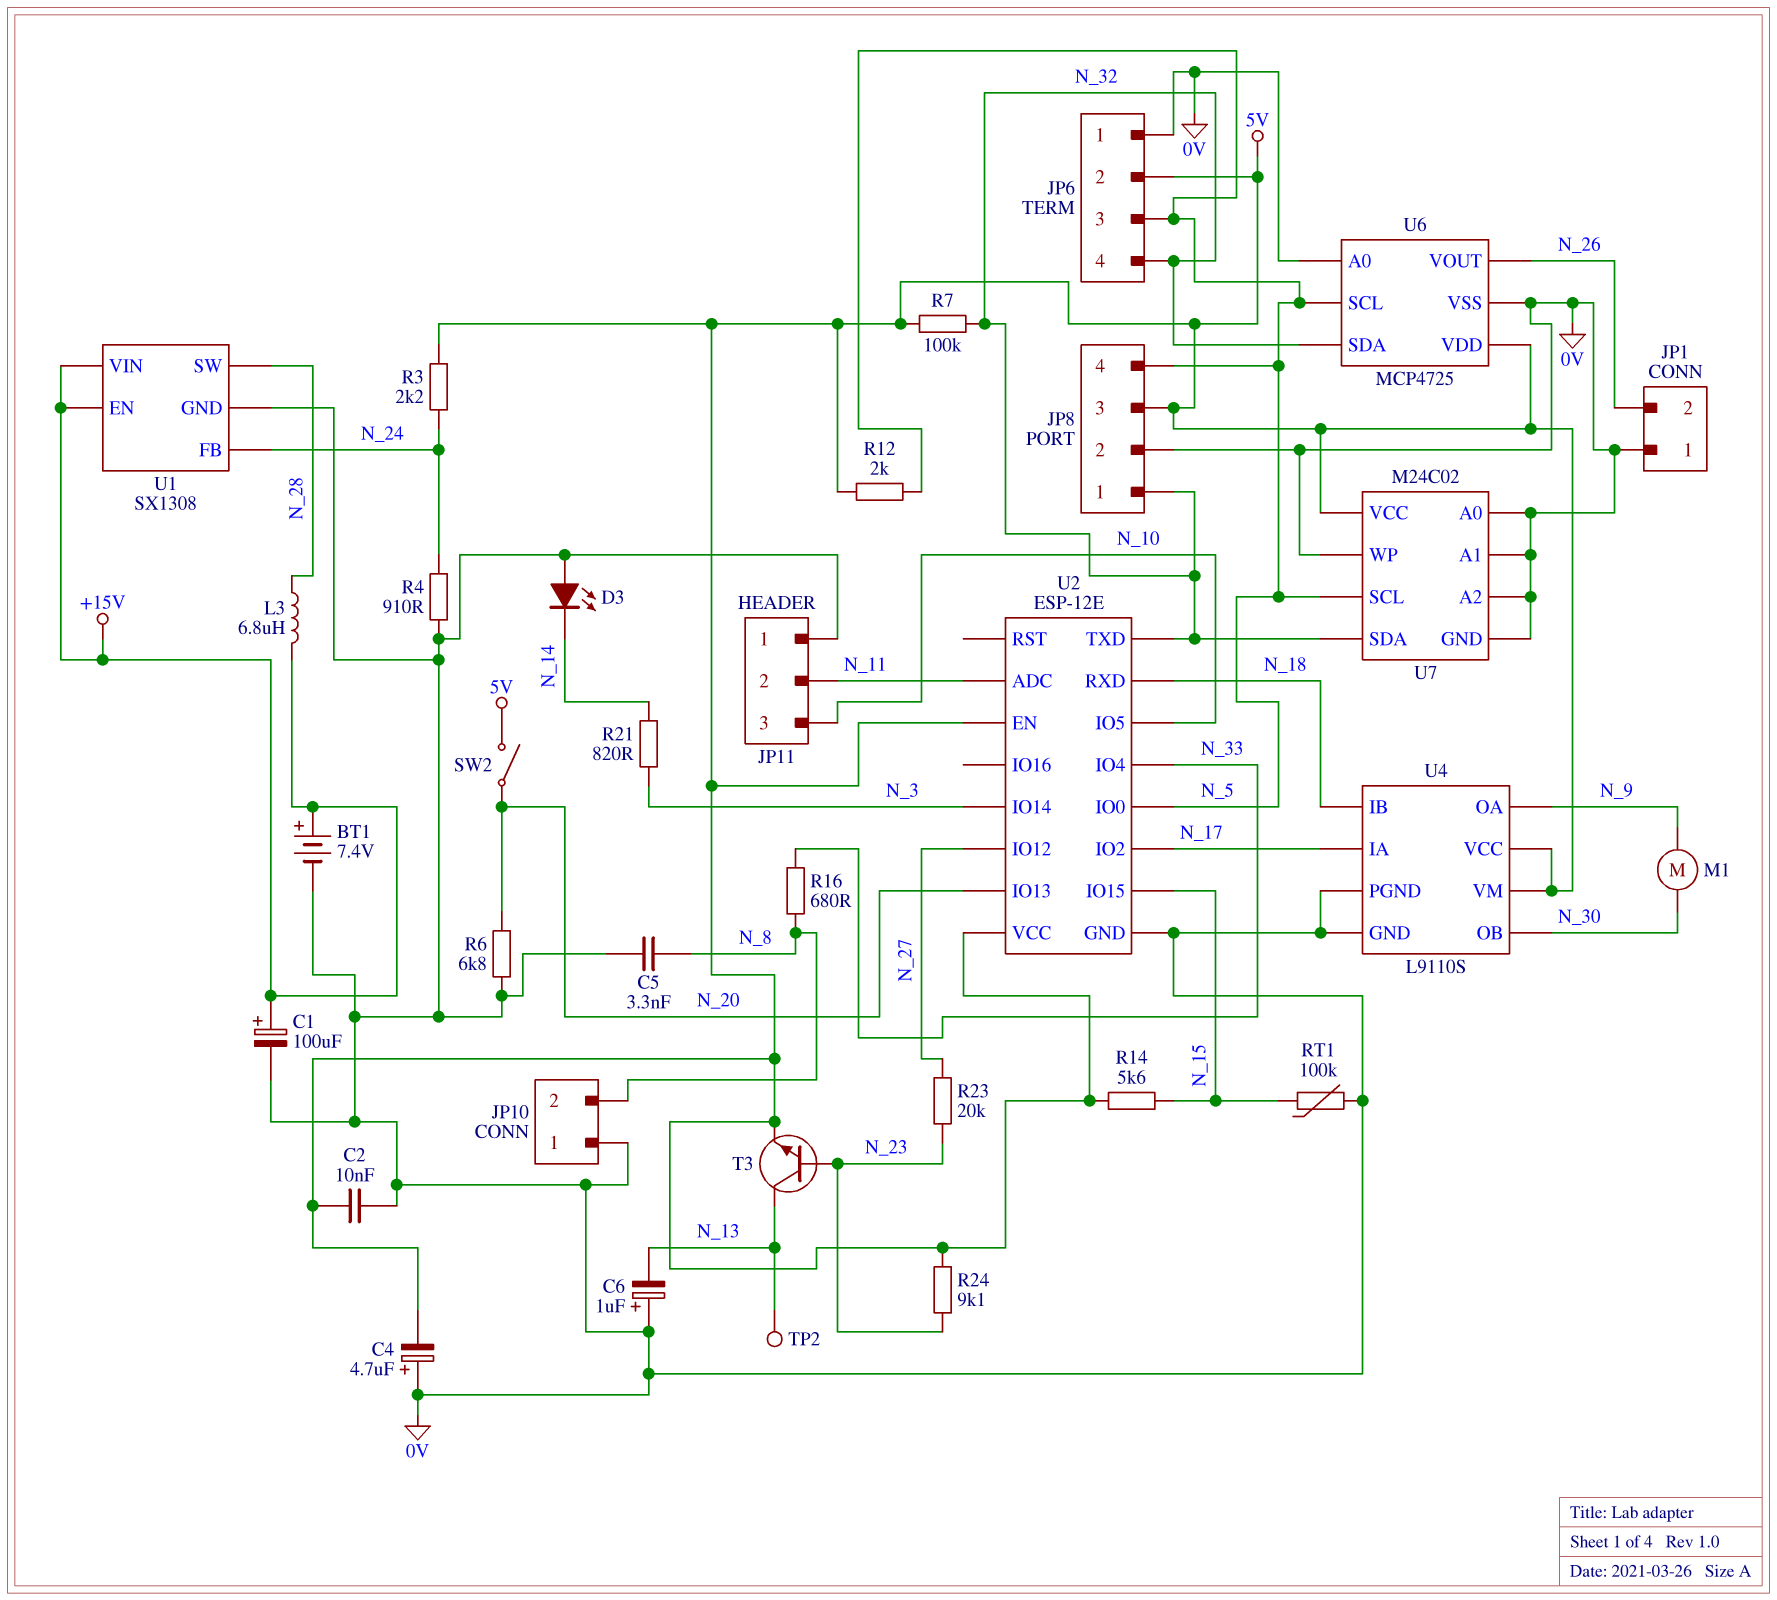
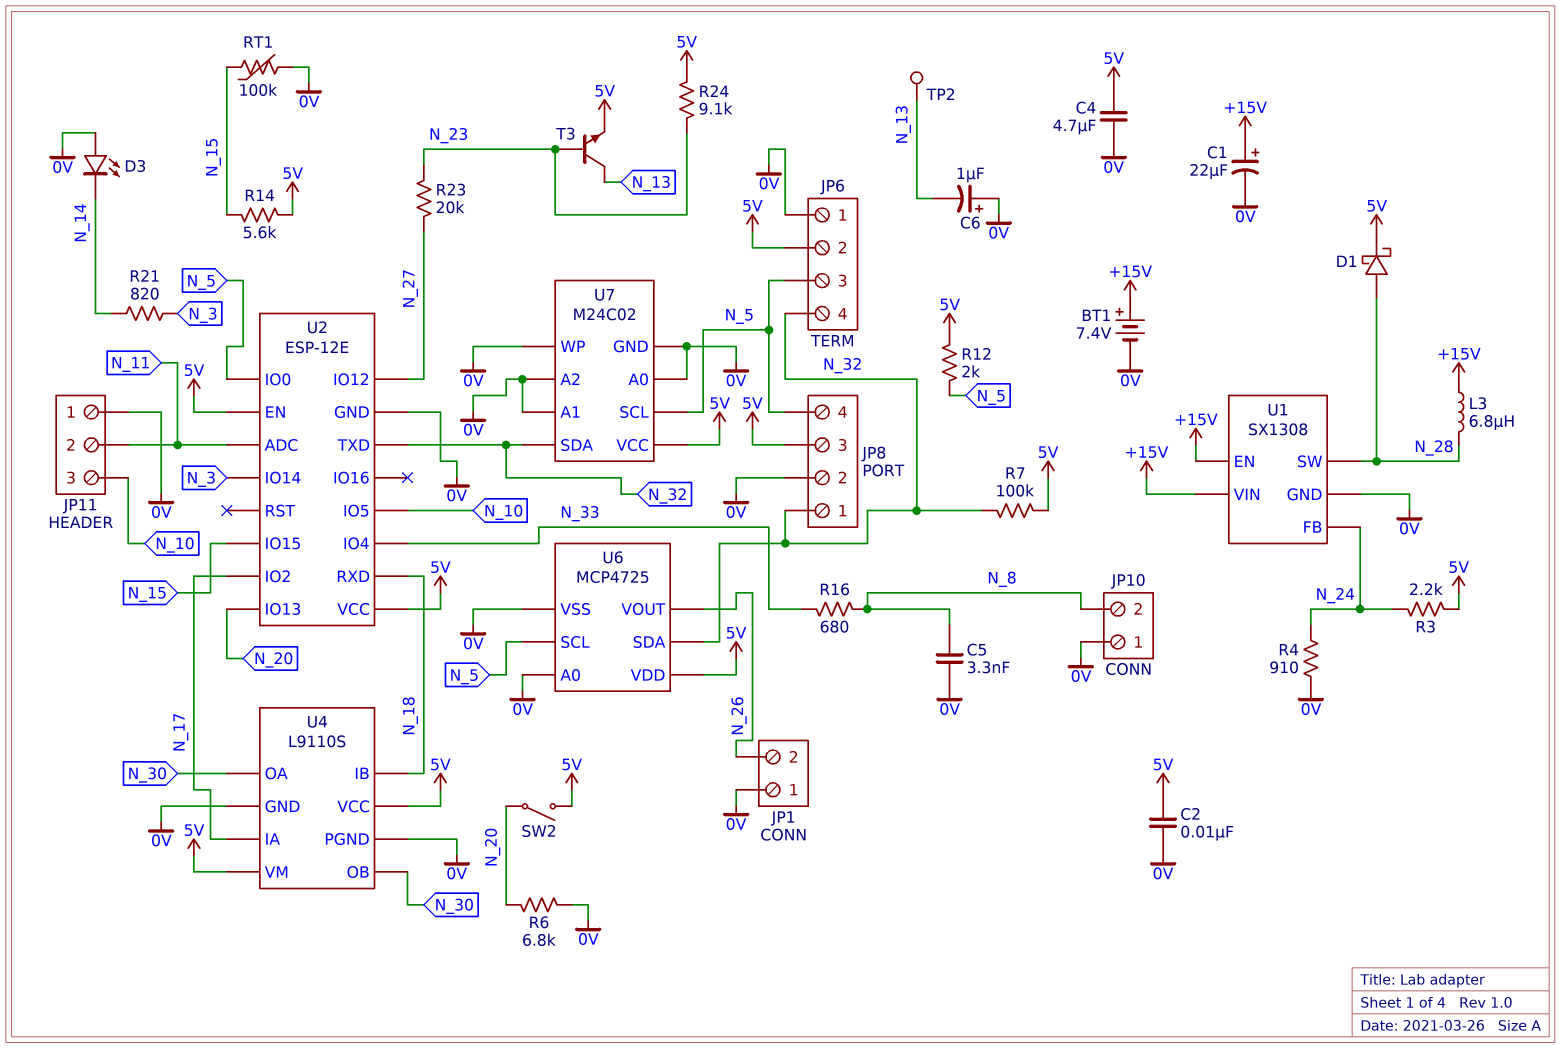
C1: 100uF (plus +15V, minus 0V) -> 22uF (plus +15V, minus 0V)
C4: 4.7uF (plus 0V, minus 5V) -> 4.7uF (0V, 5V)
D1: none -> schottky (A N_28, K 5V)
M1: motor (N_9, N_30) -> none
U4 pin OA: N_9 -> N_30

